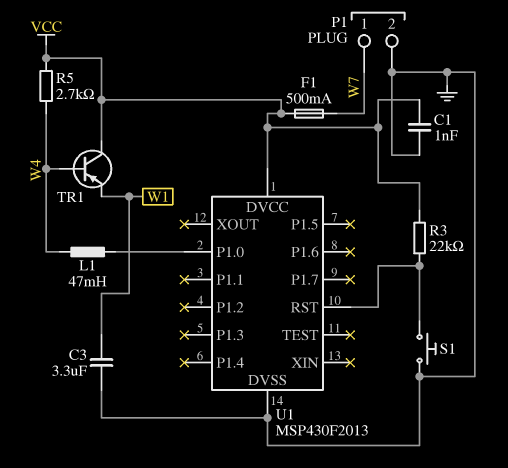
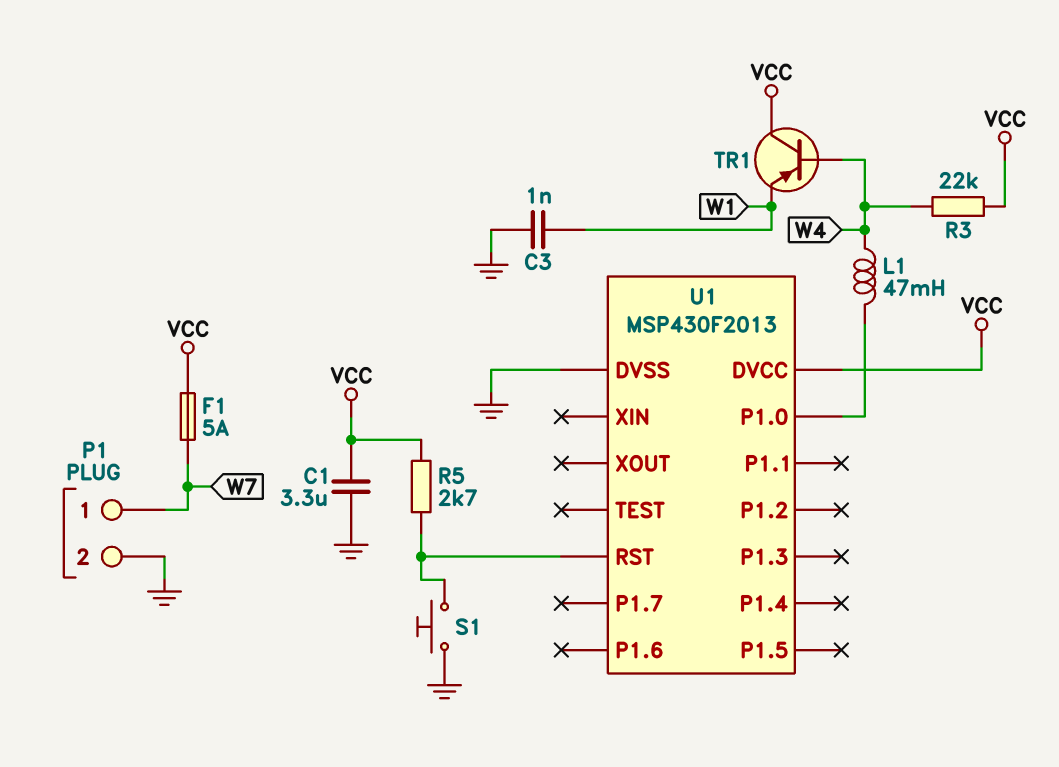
C1: 1nF (GND, VCC) -> 3.3uF (GND, VCC)
C3: 3.3uF (GND, W1) -> 1nF (GND, W1)
F1: 500mA (VCC, W7) -> 5A (VCC, W7)
R3: 22k (U1/RST, VCC) -> 22k (VCC, W4)
R5: 2.7k (VCC, W4) -> 2.7k (U1/RST, VCC)

